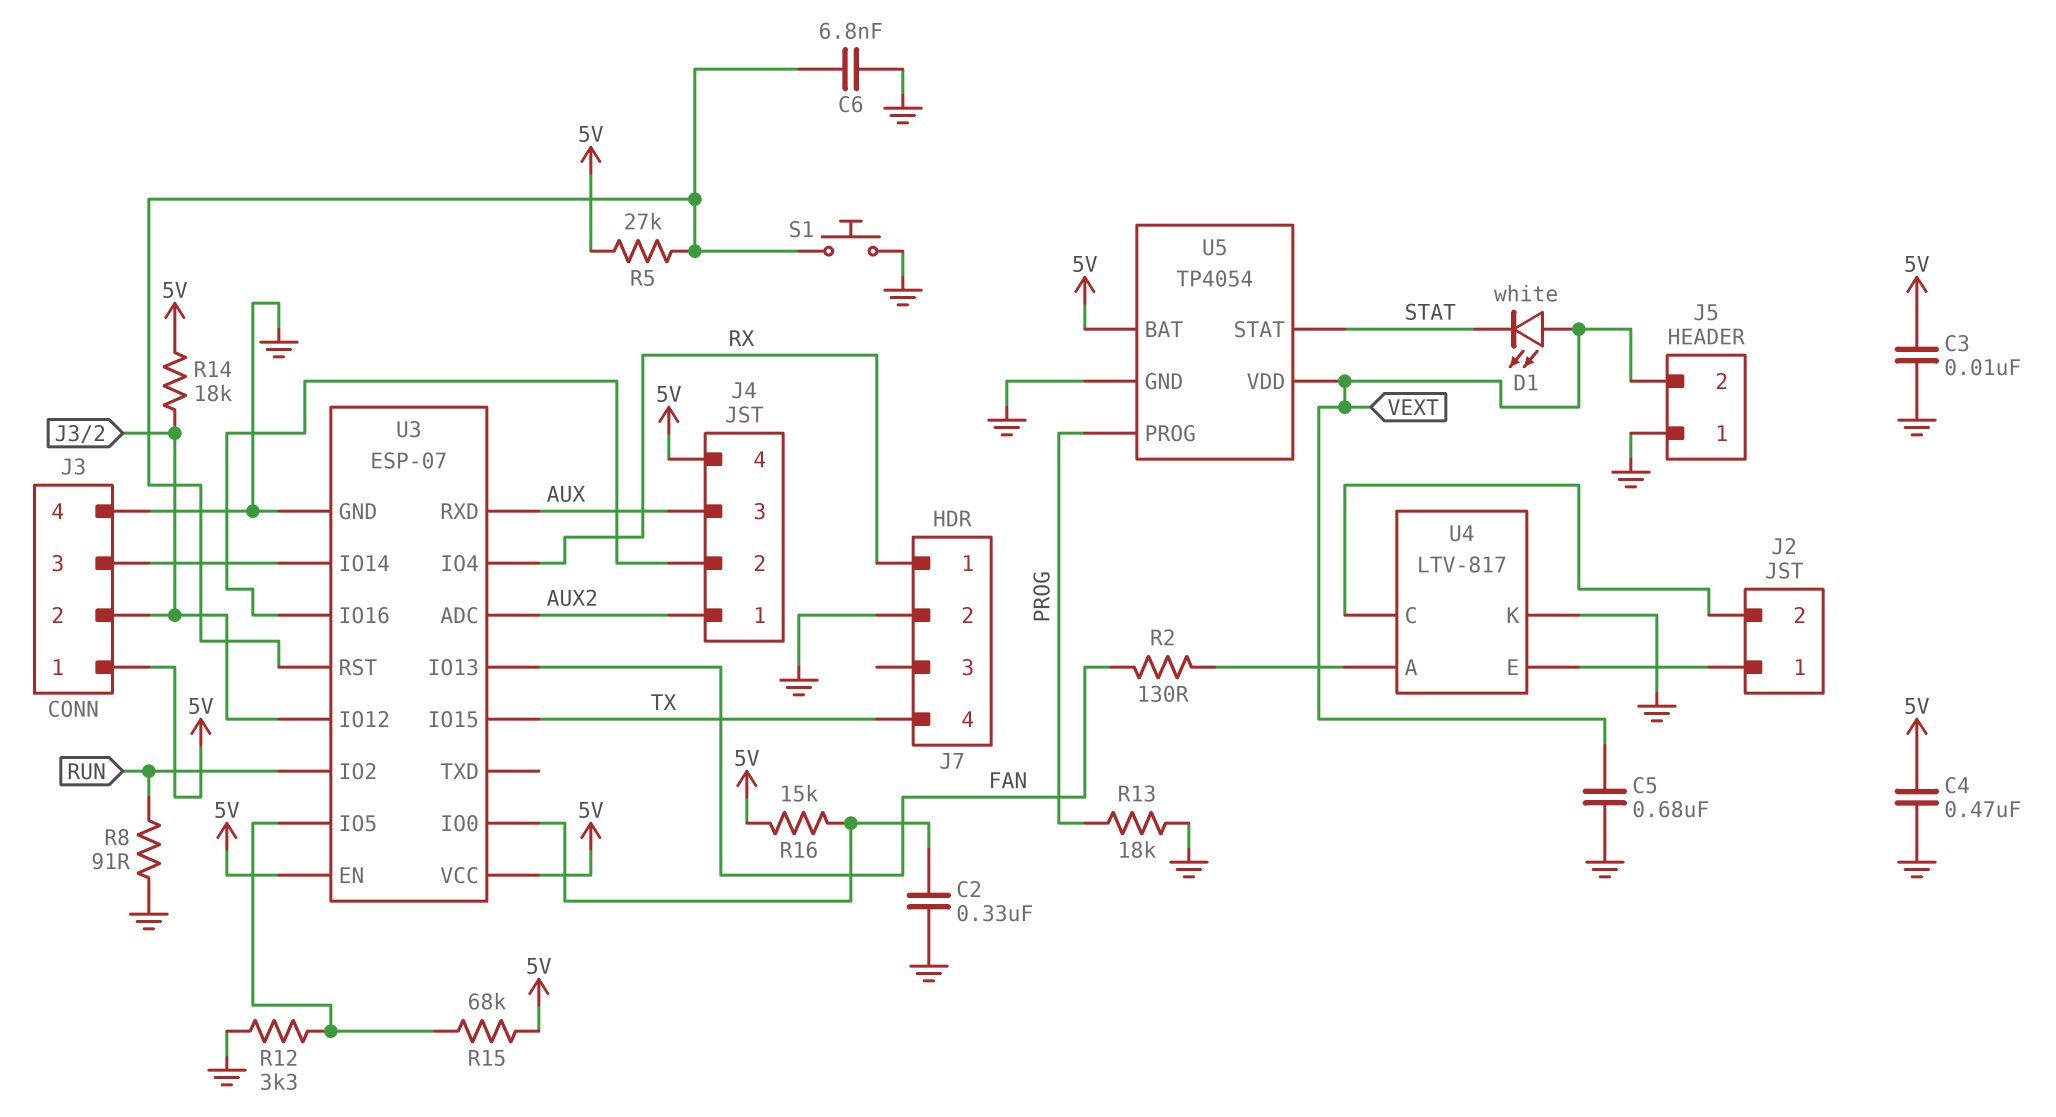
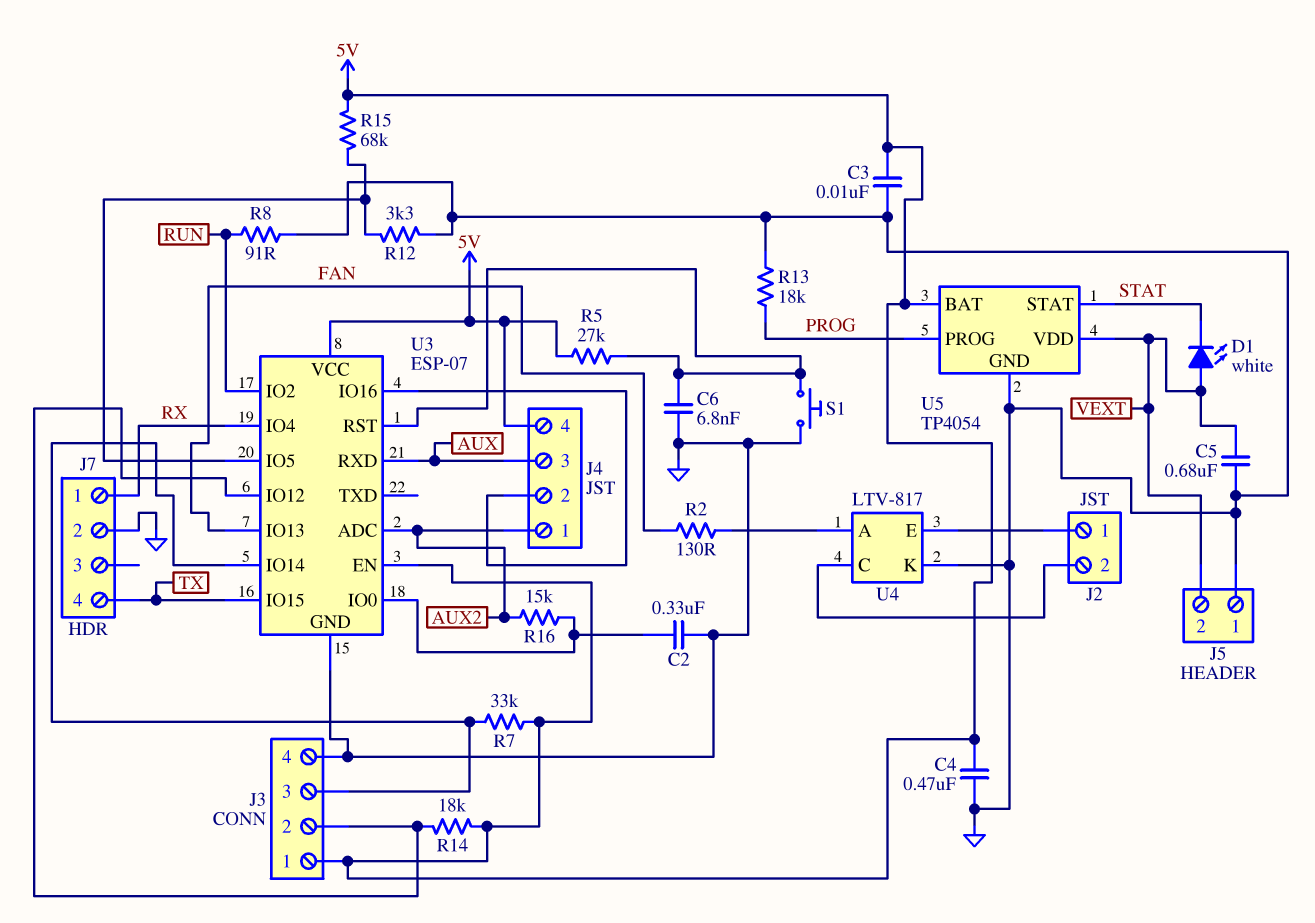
R7: none -> 33k (5V, J3/3)
R16: 15k (5V, U3/IO0) -> 15k (AUX2, U3/IO0)

